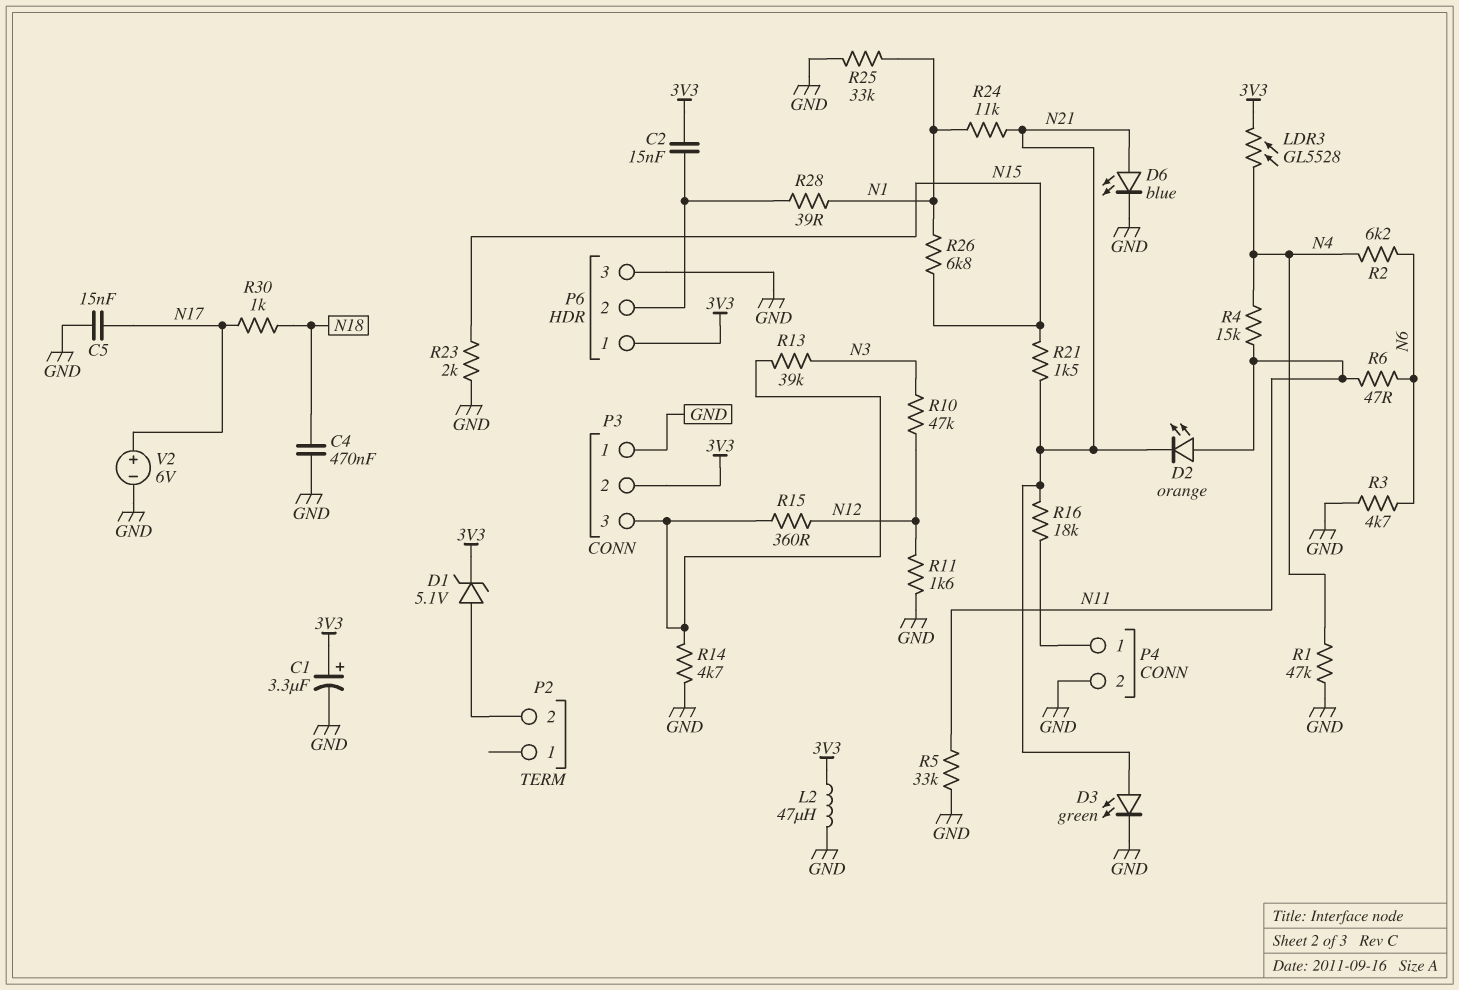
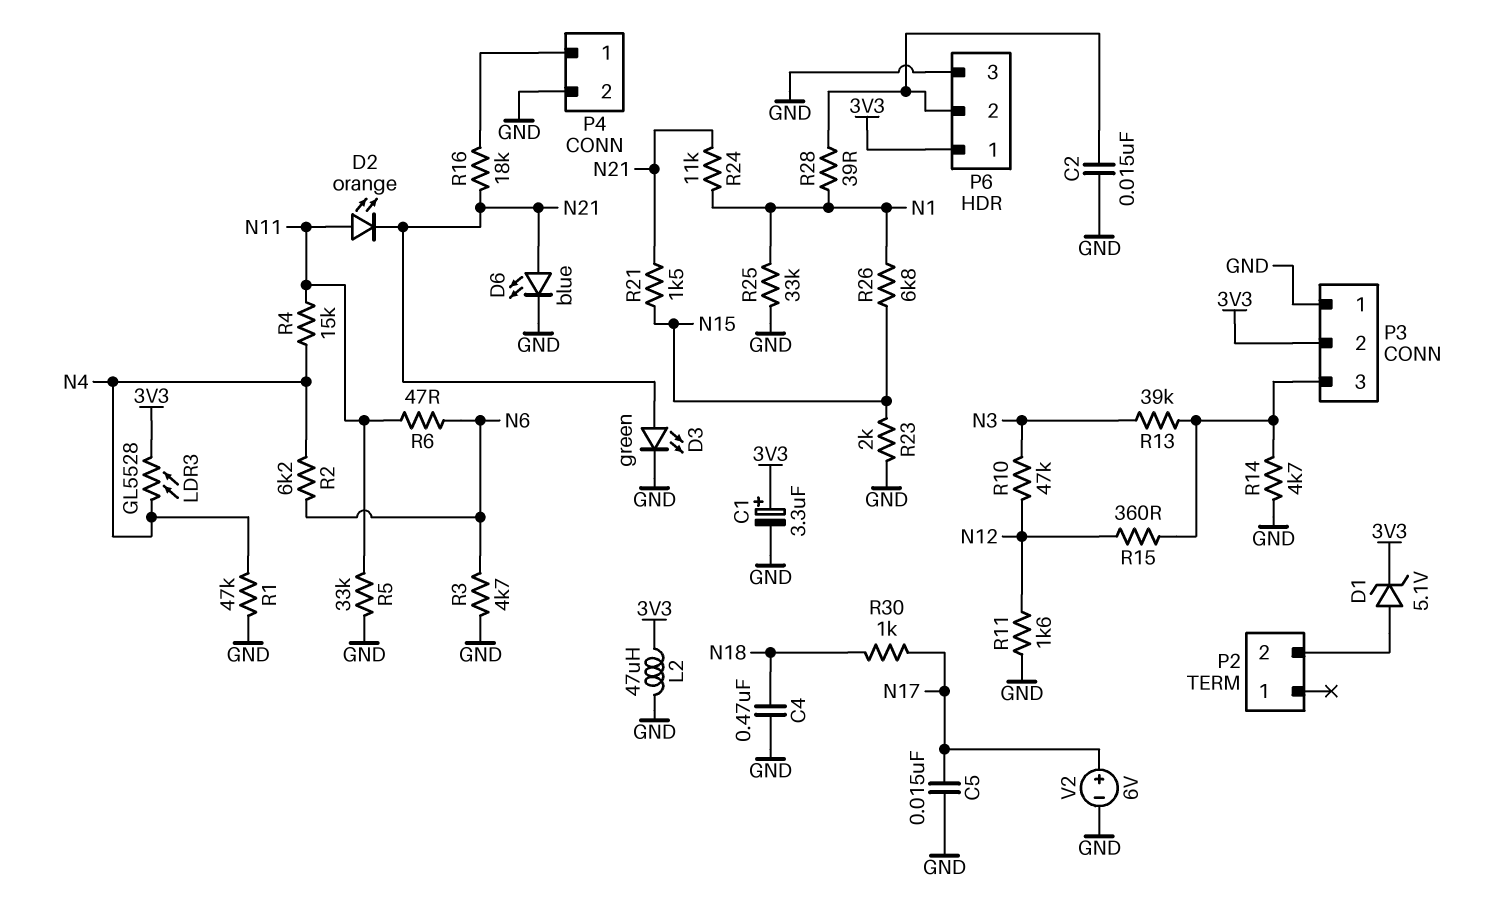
C2: 15nF (3V3, P6/2) -> 15nF (GND, P6/2)

